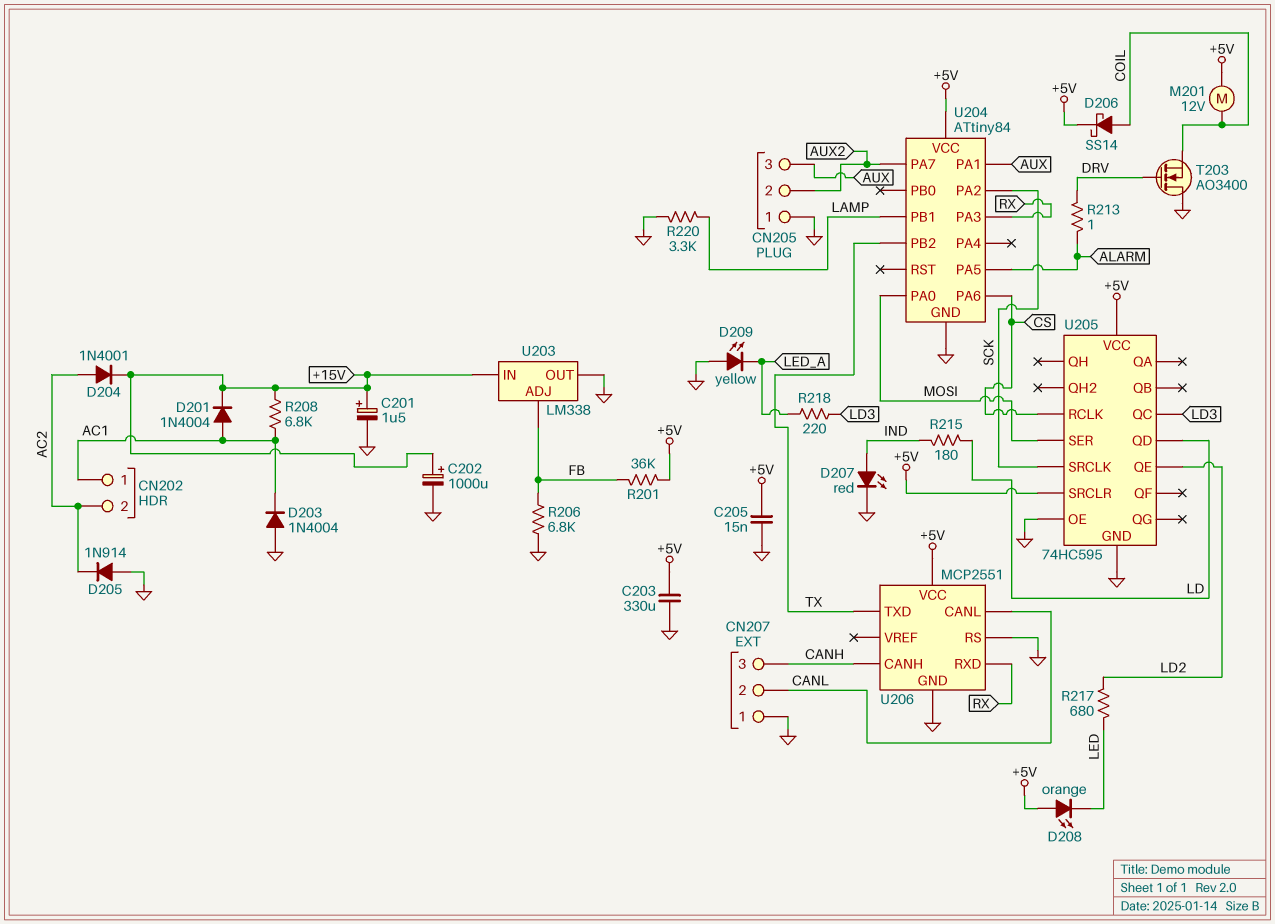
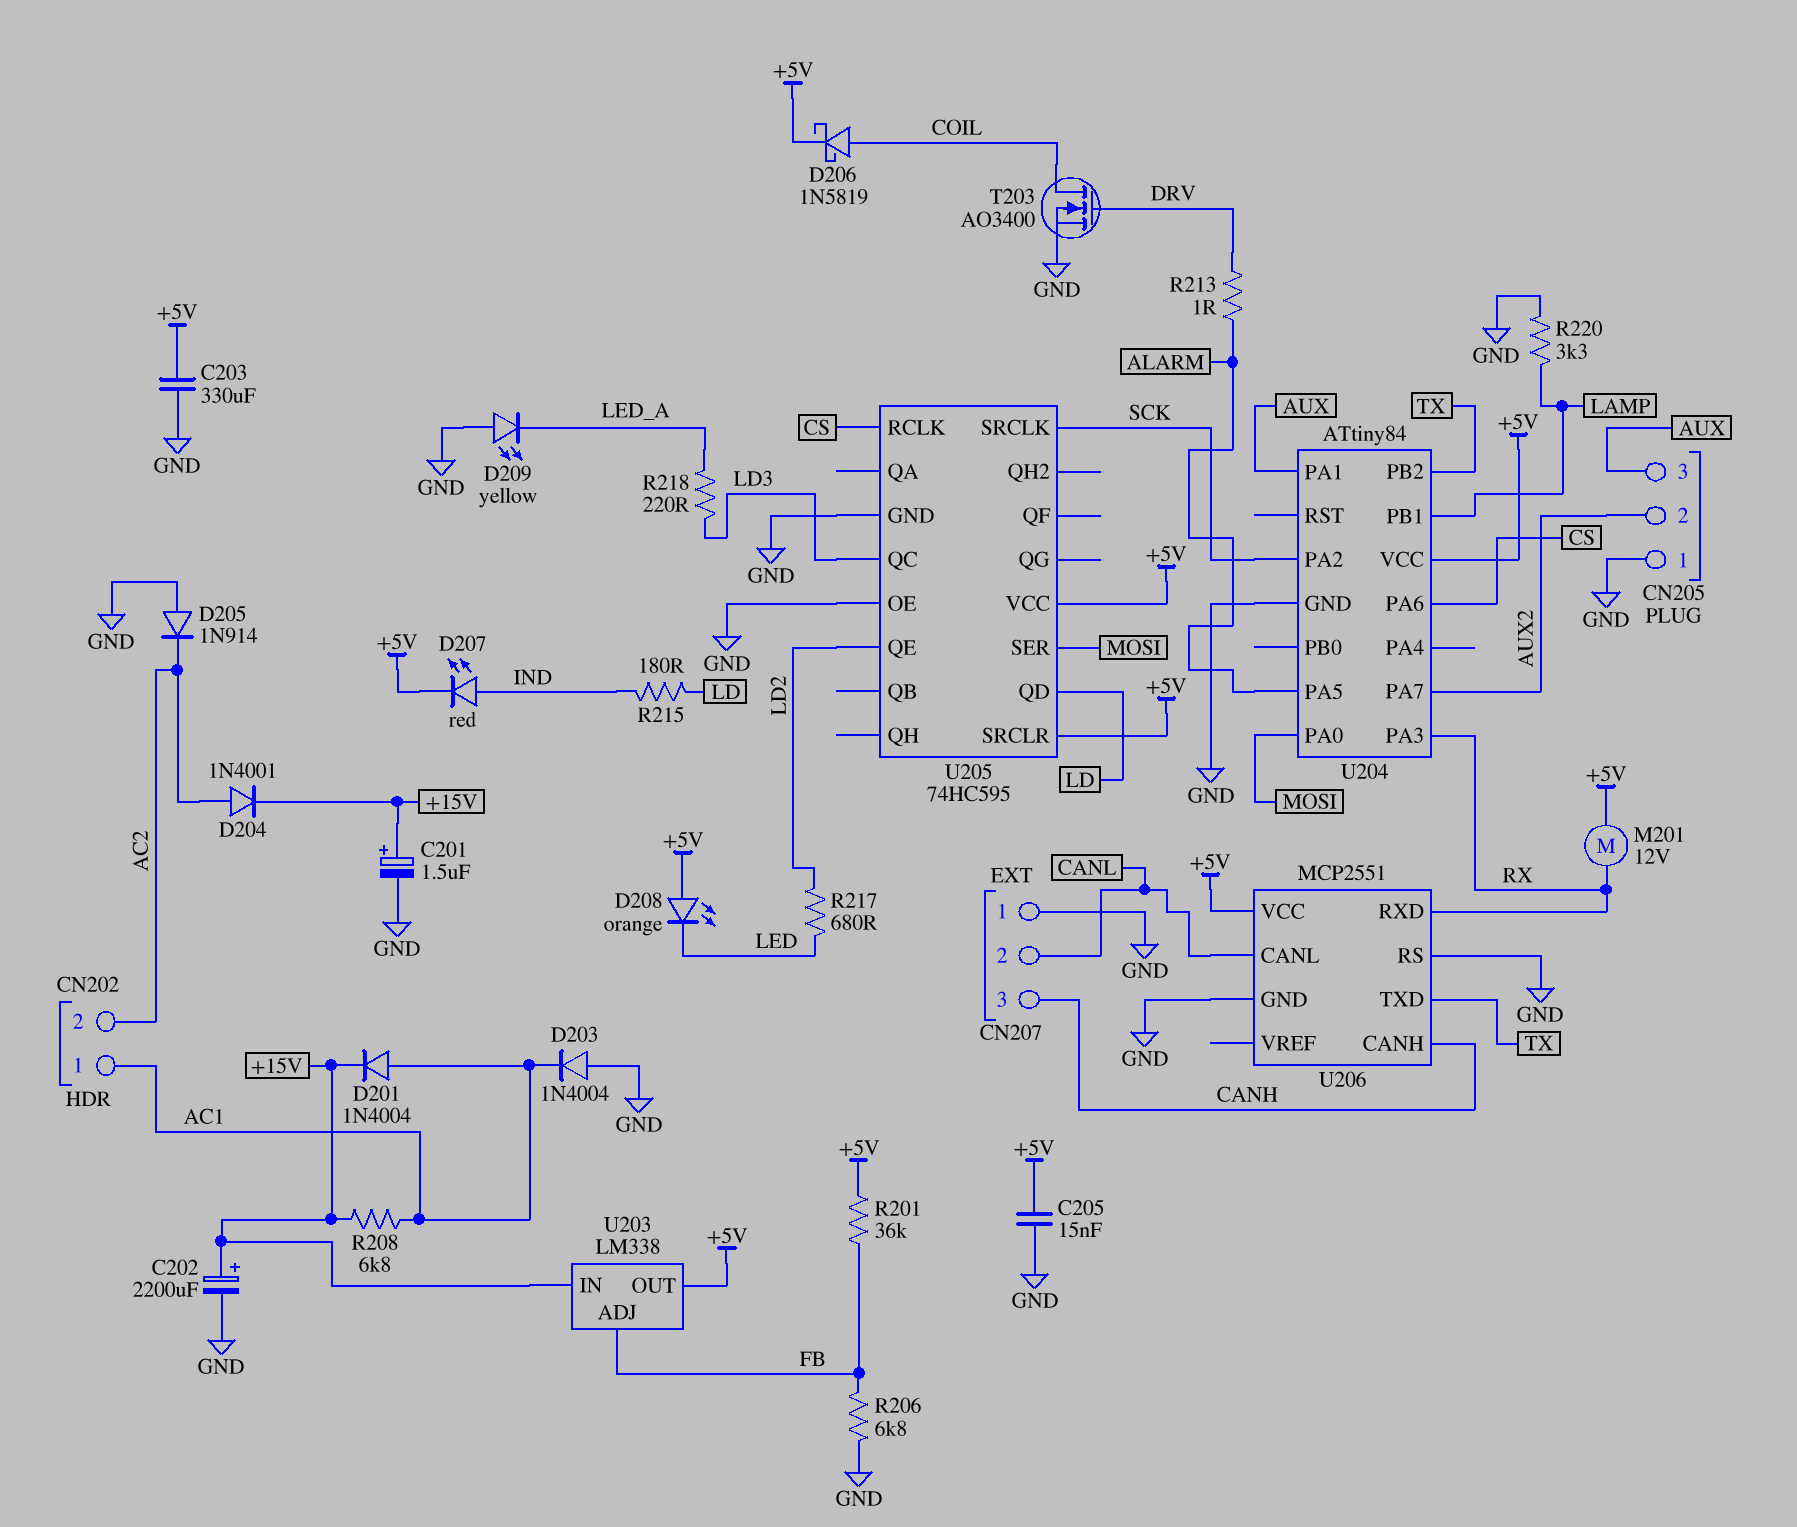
C202: 1000uF (plus +15V, minus GND) -> 2200uF (plus +15V, minus GND)
D206: schottky SS14 (A COIL, K +5V) -> schottky 1N5819 (A COIL, K +5V)
D207: LED red (A IND, K GND) -> LED red (A IND, K +5V)
M201: motor 12V (+5V, COIL) -> motor 12V (+5V, RX)
T203: NMOS AO3400 (G DRV, D GND, S COIL) -> NMOS AO3400 (G DRV, D COIL, S GND)
U203 pin OUT: GND -> +5V

